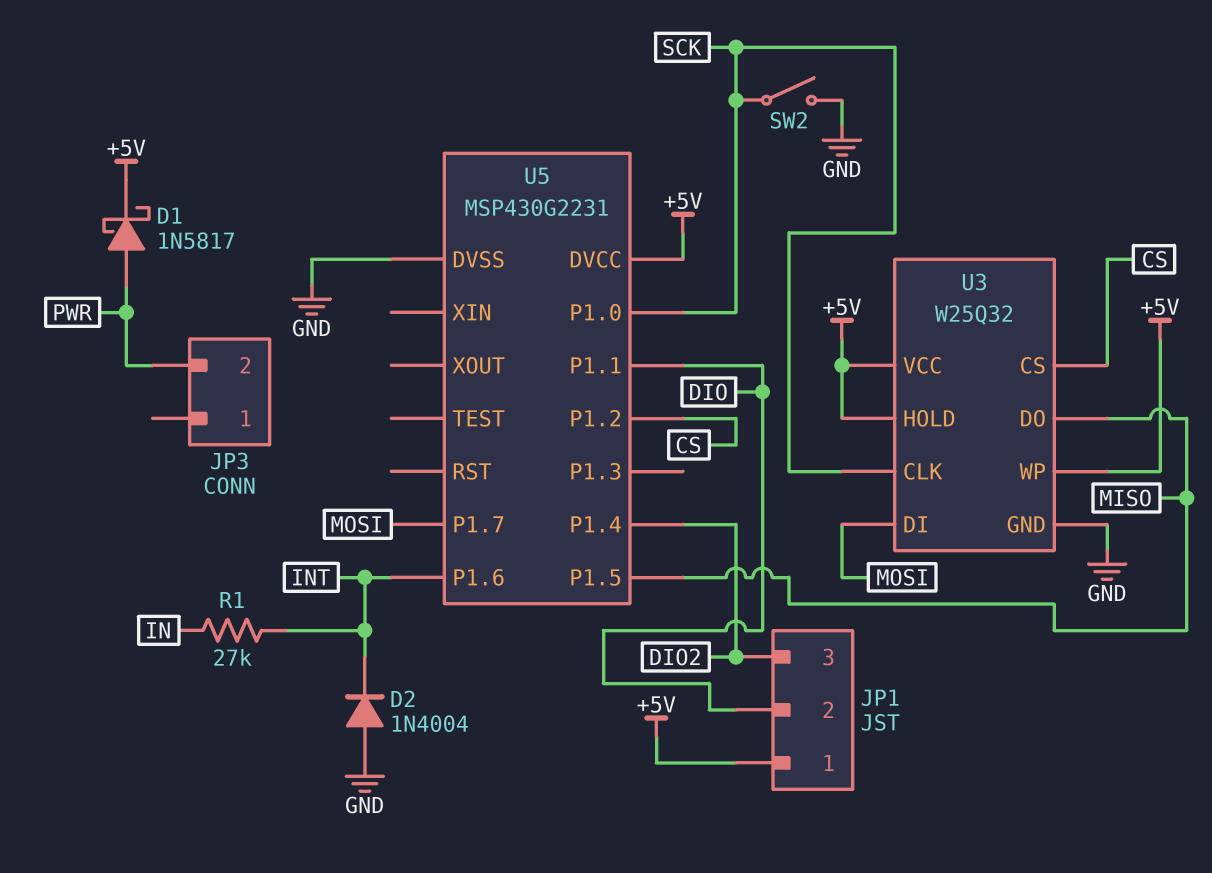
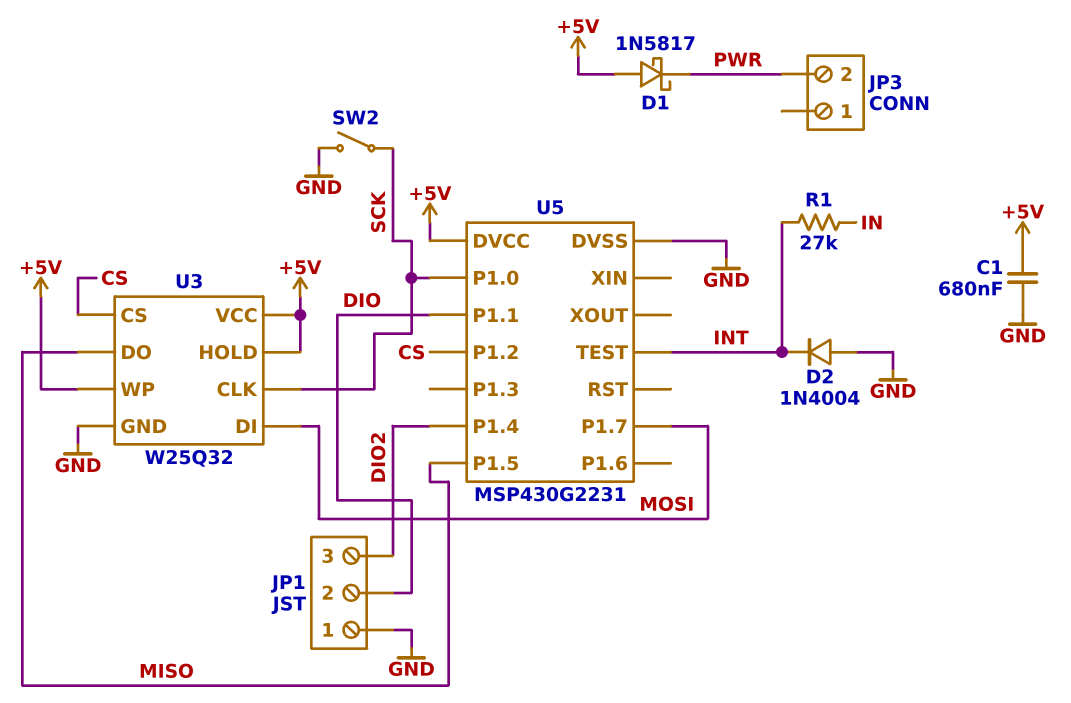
C1: none -> 680nF (+5V, GND)
D1: schottky 1N5817 (A PWR, K +5V) -> schottky 1N5817 (A +5V, K PWR)
JP1 pin 1: +5V -> GND
U5 pin P1.6: INT -> none
U5 pin TEST: none -> INT

